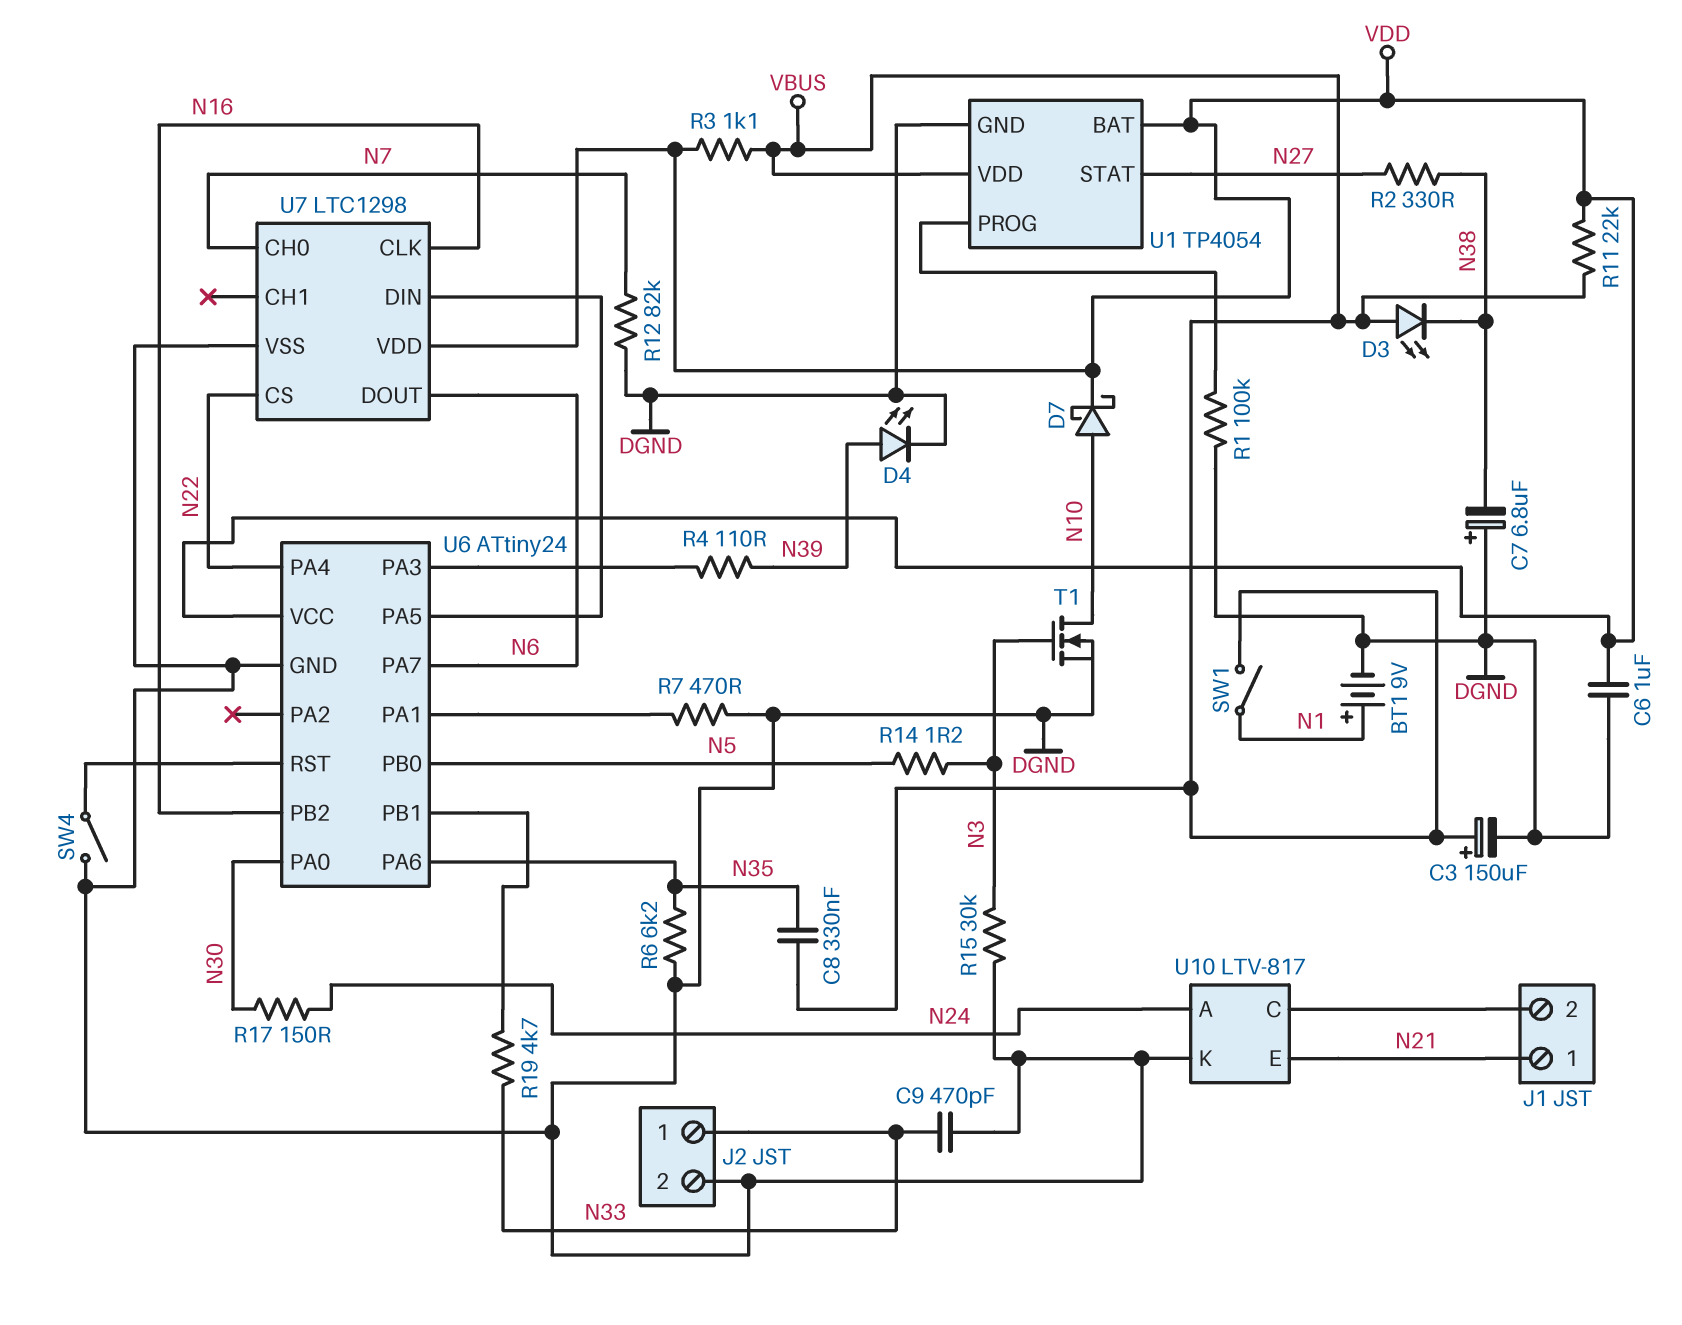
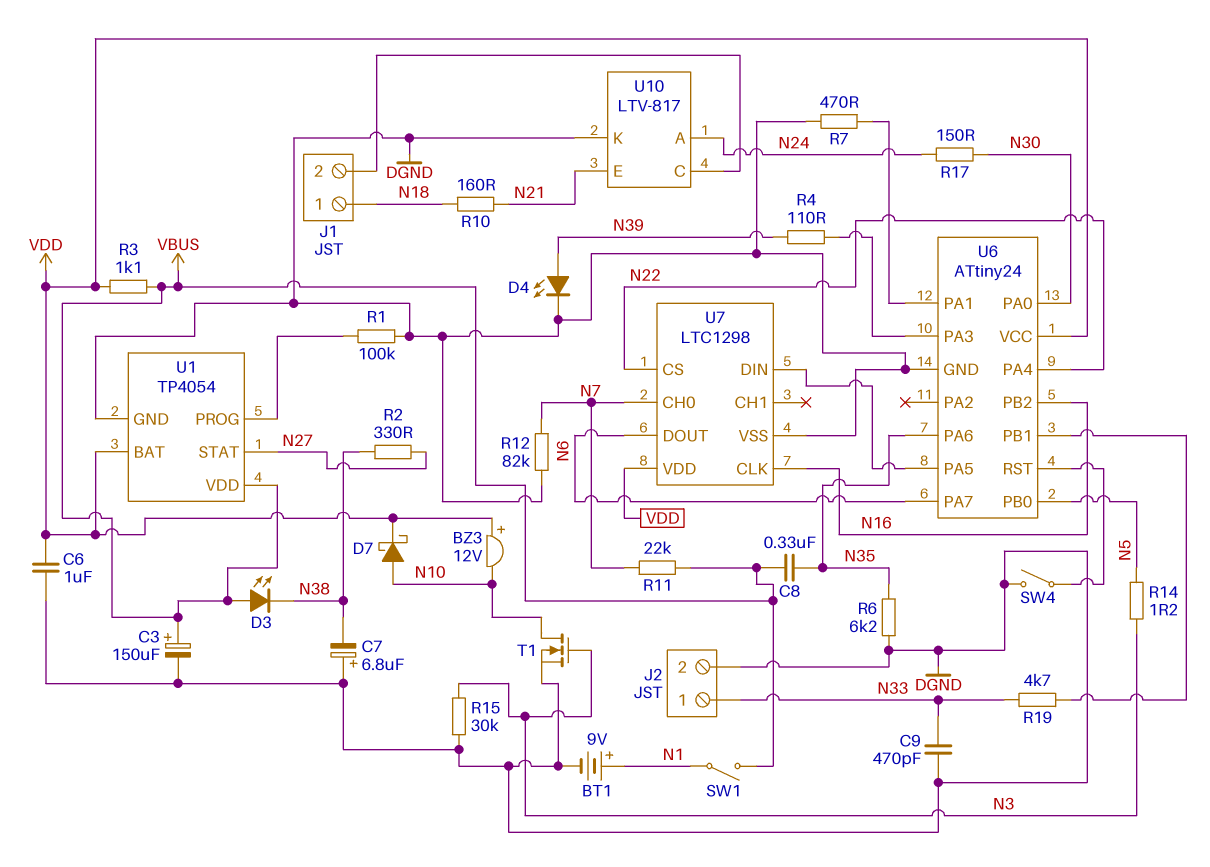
BZ3: none -> buzzer 12V (plus VDD, minus N10)
J1 pin 1: N21 -> N18
R10: none -> 160 (N18, N21)
R11: 22k (VBUS, VDD) -> 22k (N7, VBUS)

